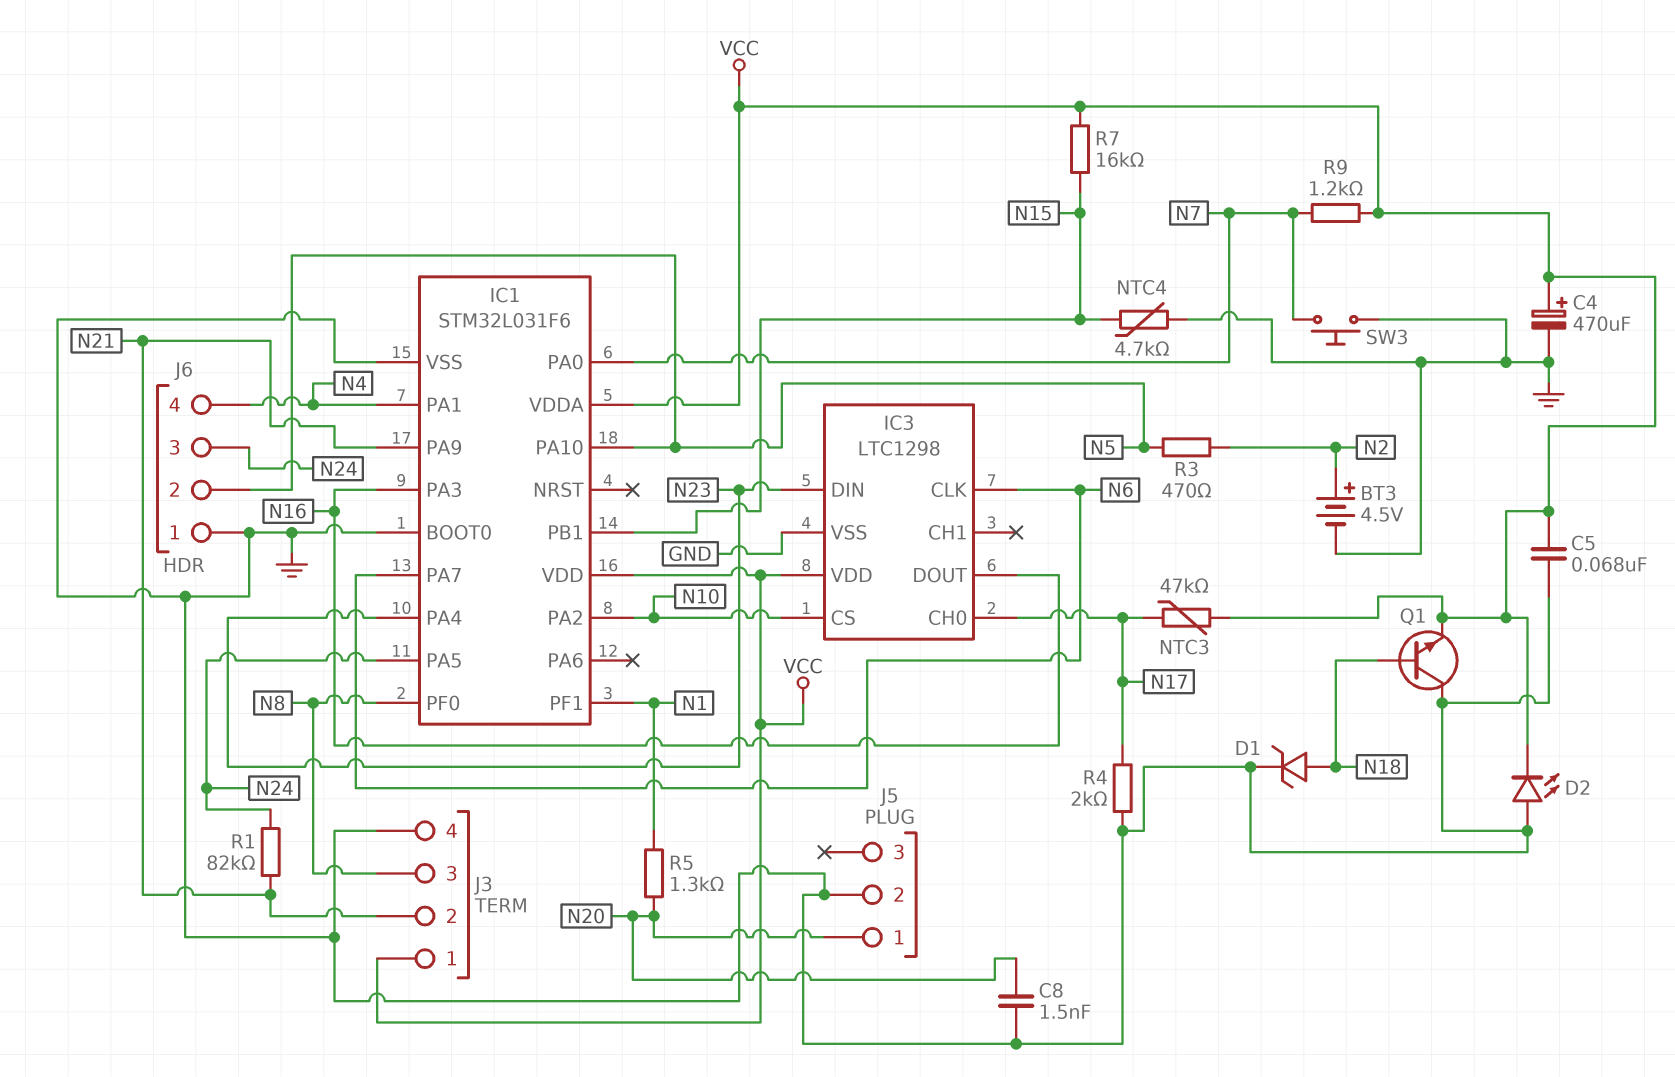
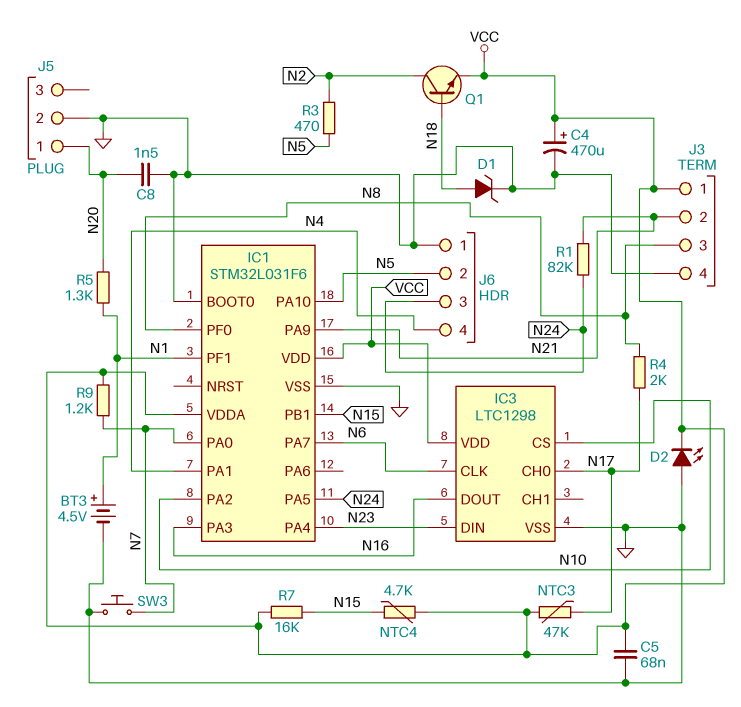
BT3: 4.5V (plus N2, minus GND) -> 4.5V (plus N1, minus GND)
NTC4: 4.7k (GND, N15) -> 4.7k (N15, VCC)
Q1: NPN (B N18, C GND, E VCC) -> NPN (B N18, C N2, E VCC)
R4: 2k (GND, N17) -> 2k (N8, N17)

